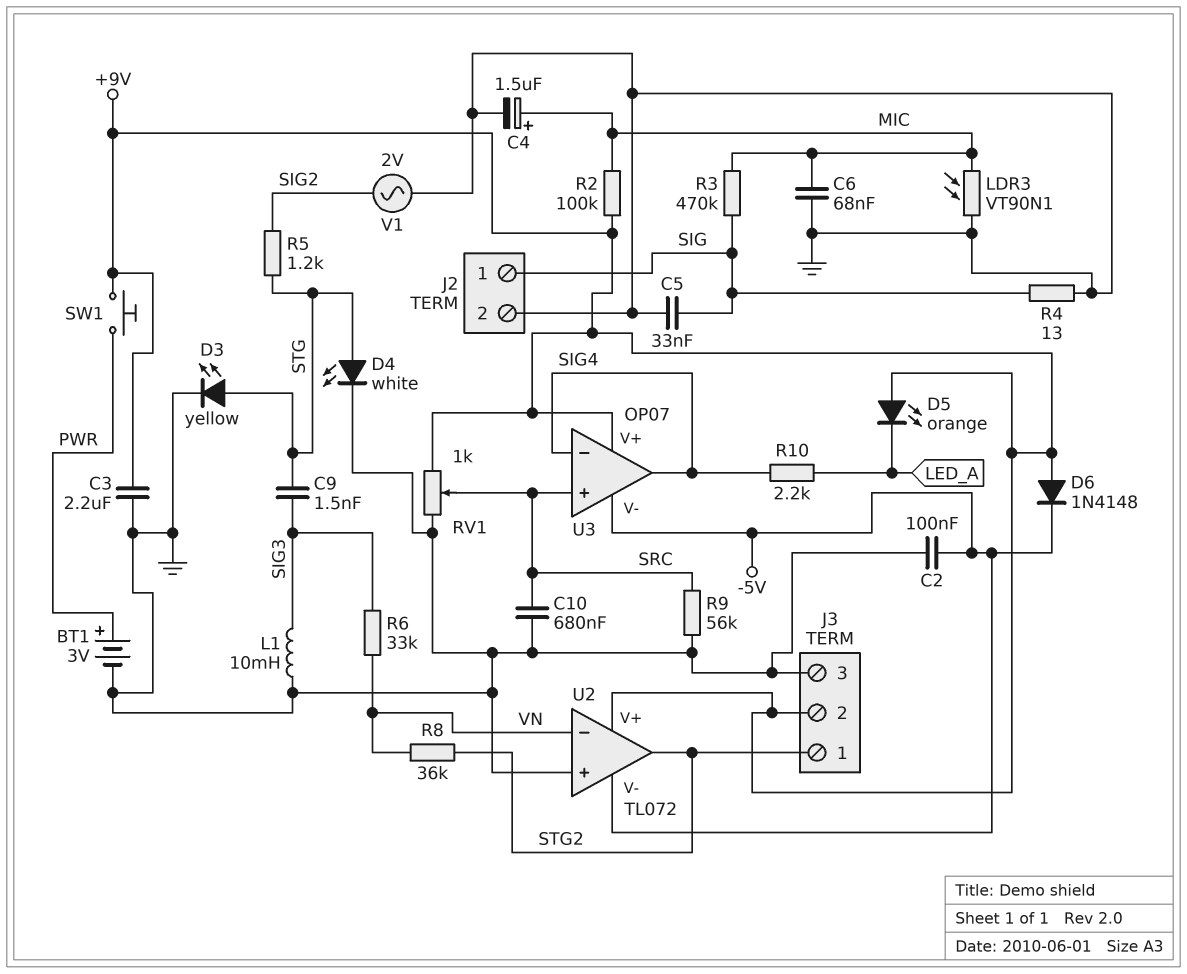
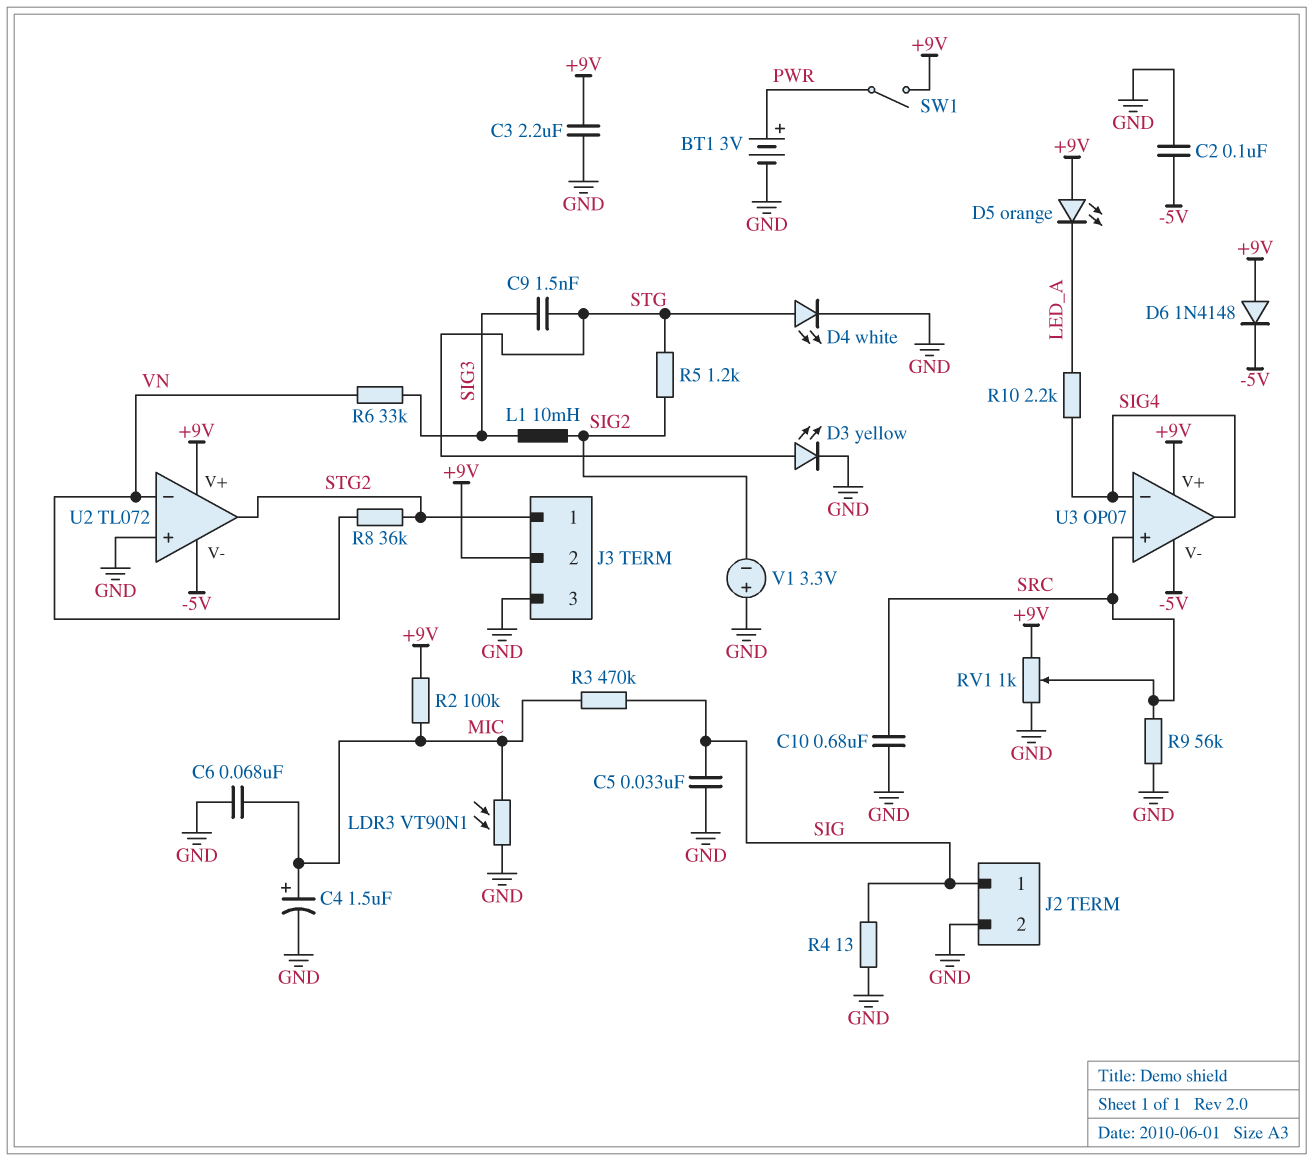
L1: 10mH (GND, SIG3) -> 10mH (SIG2, SIG3)
SW1: button (+9V, PWR) -> switch (+9V, PWR)
V1: AC 2V (GND, SIG2) -> 3.3V (plus GND, minus SIG2)

